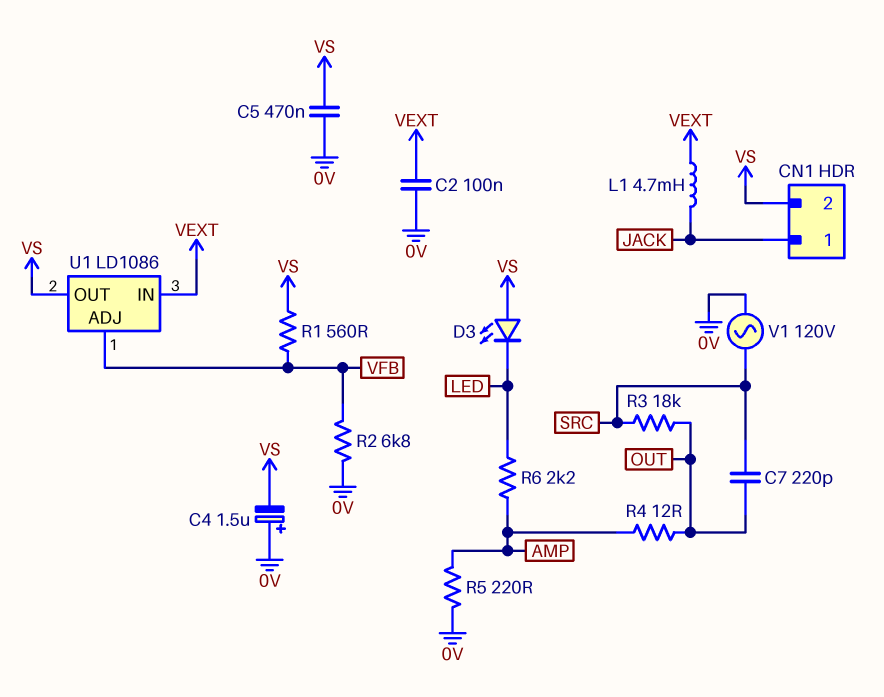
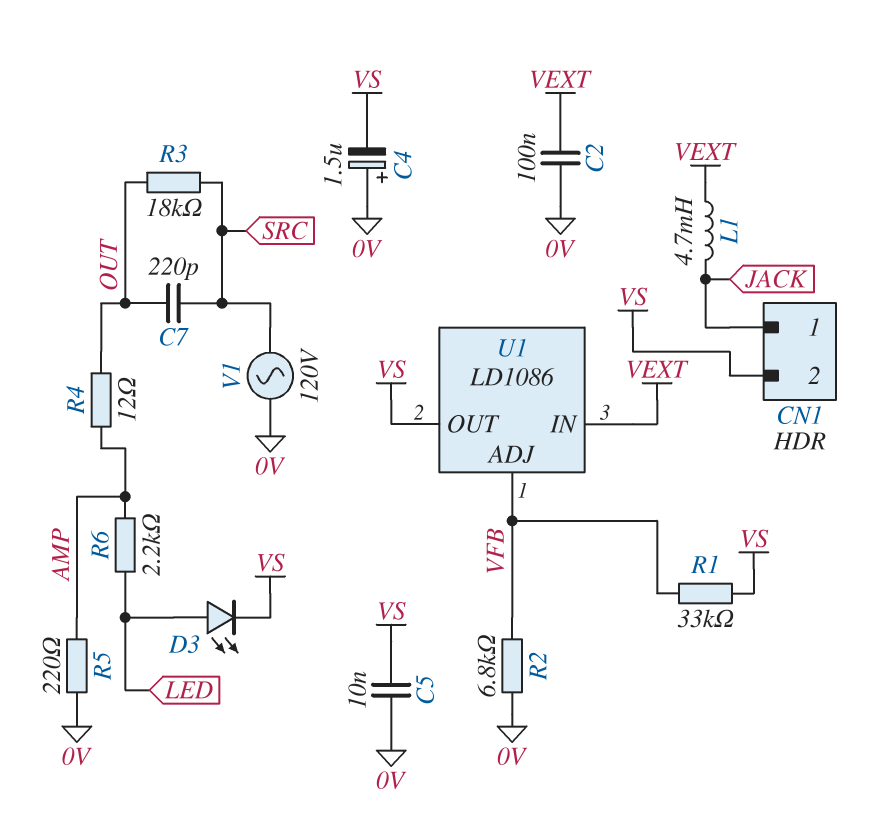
C5: 470nF (0V, VS) -> 10nF (0V, VS)
D3: LED (A VS, K LED) -> LED (A LED, K VS)
R1: 560 (VFB, VS) -> 33k (VFB, VS)

